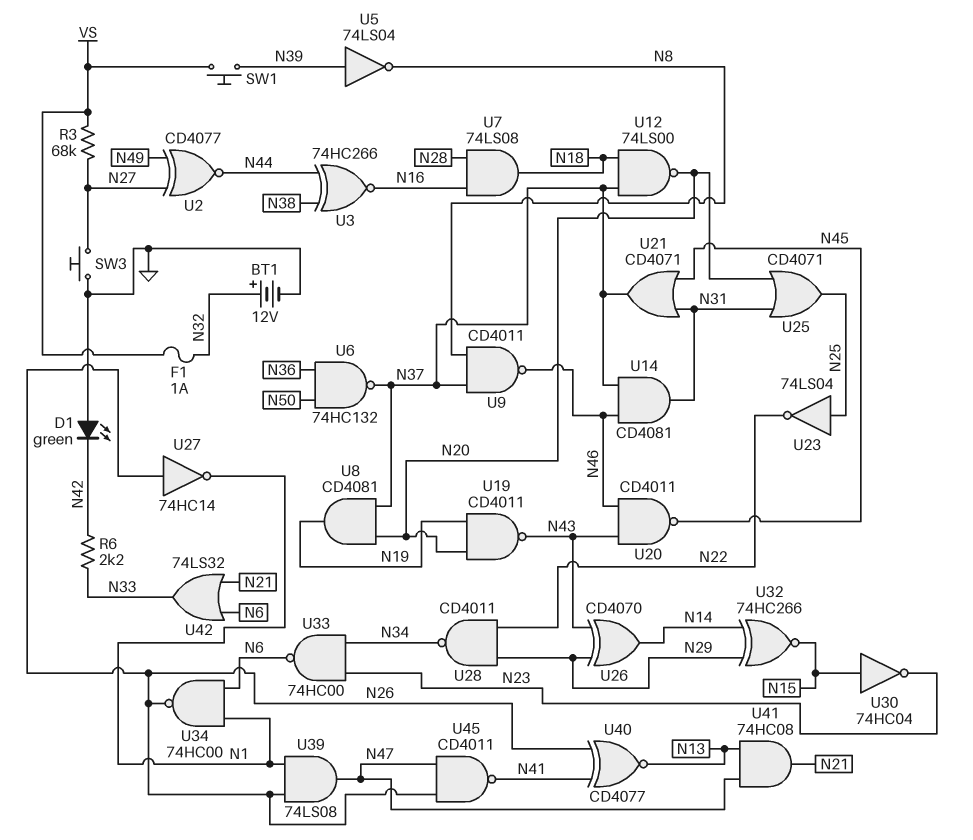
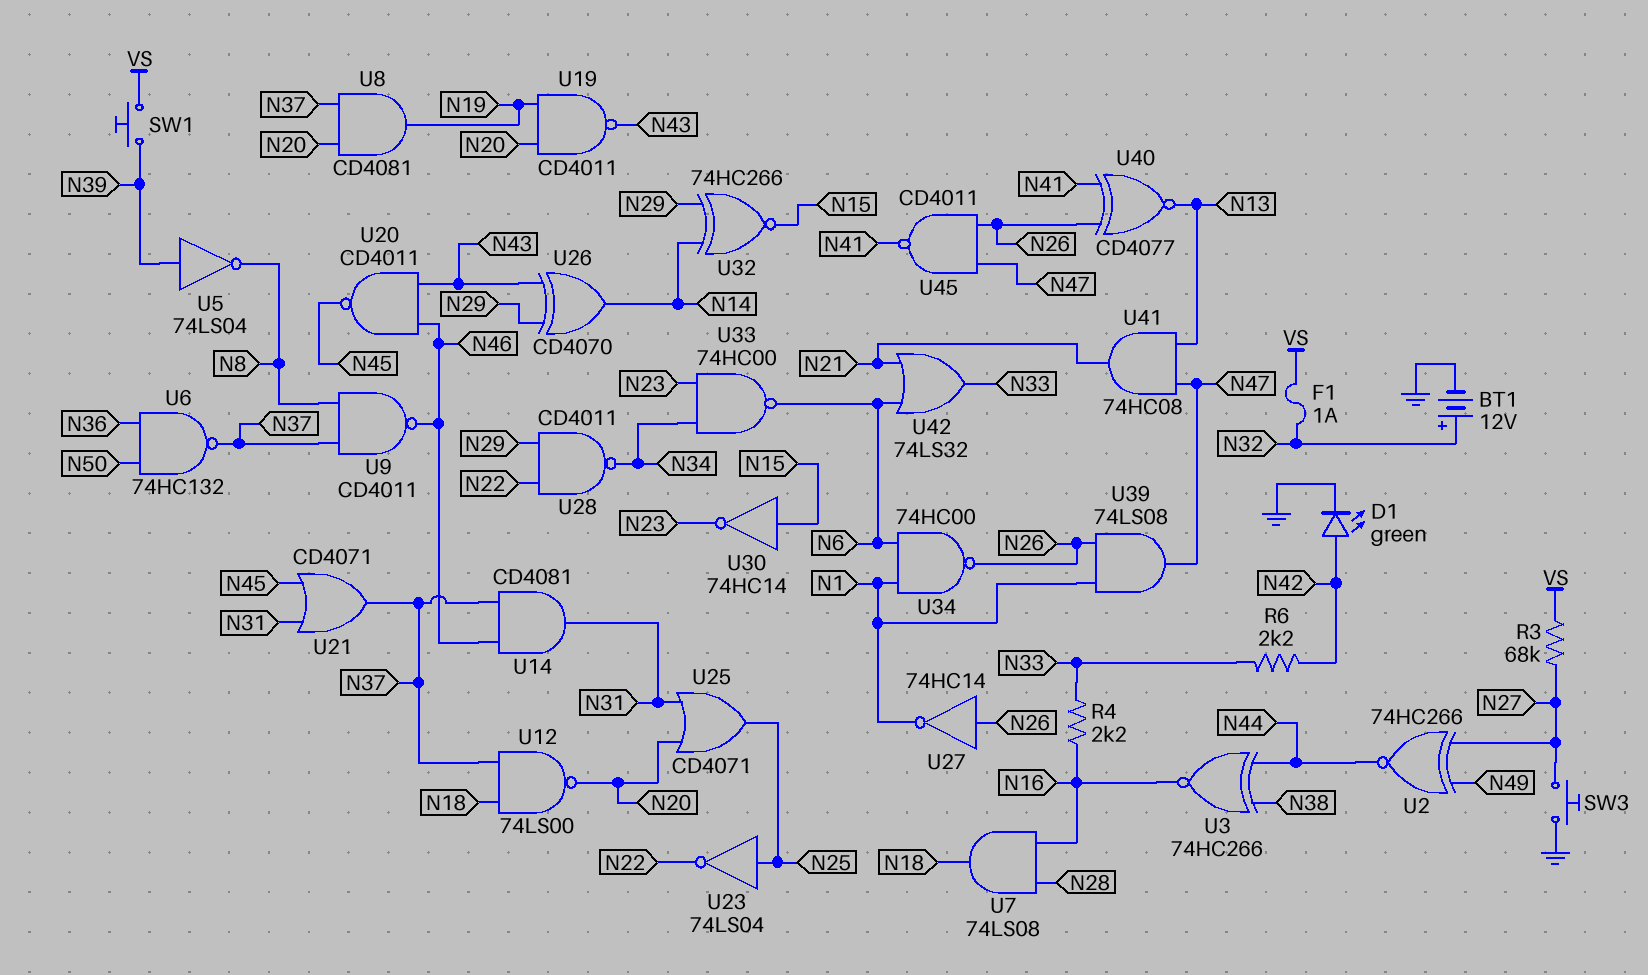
D1: LED green (A GND, K N42) -> LED green (A N42, K GND)
R4: none -> 2.2k (N16, N33)
U2: XNOR CD4077 (in N27, in N49, out N44) -> XNOR 74HC266 (in N27, in N49, out N44)
U30: NOT 74HC04 (in N15, out N23) -> NOT 74HC14 (in N15, out N23)

